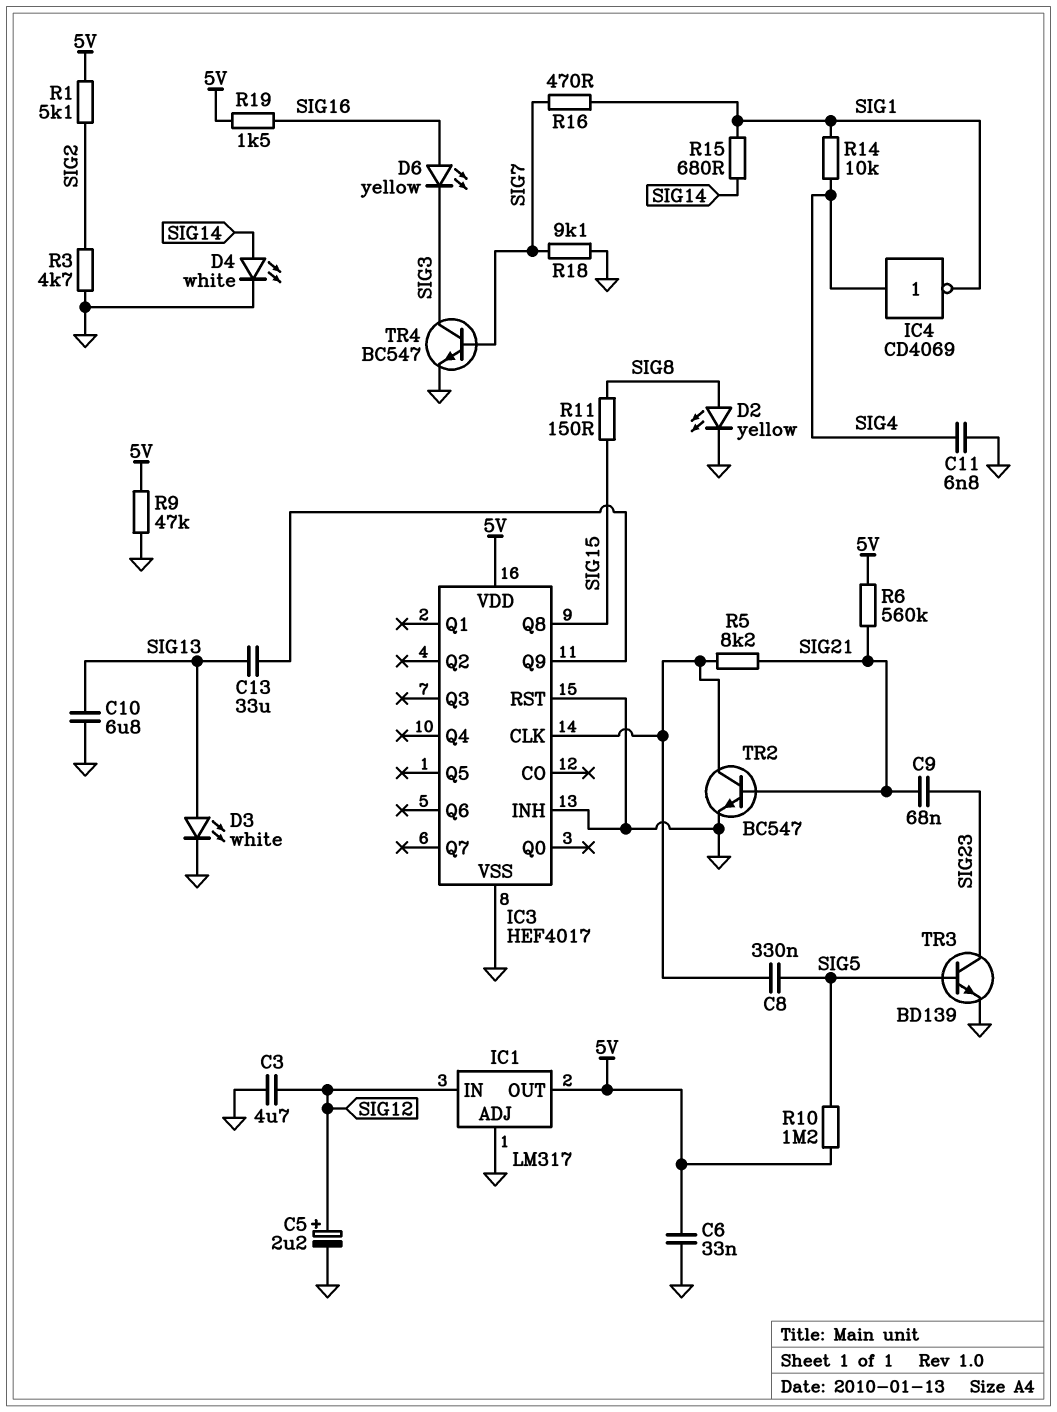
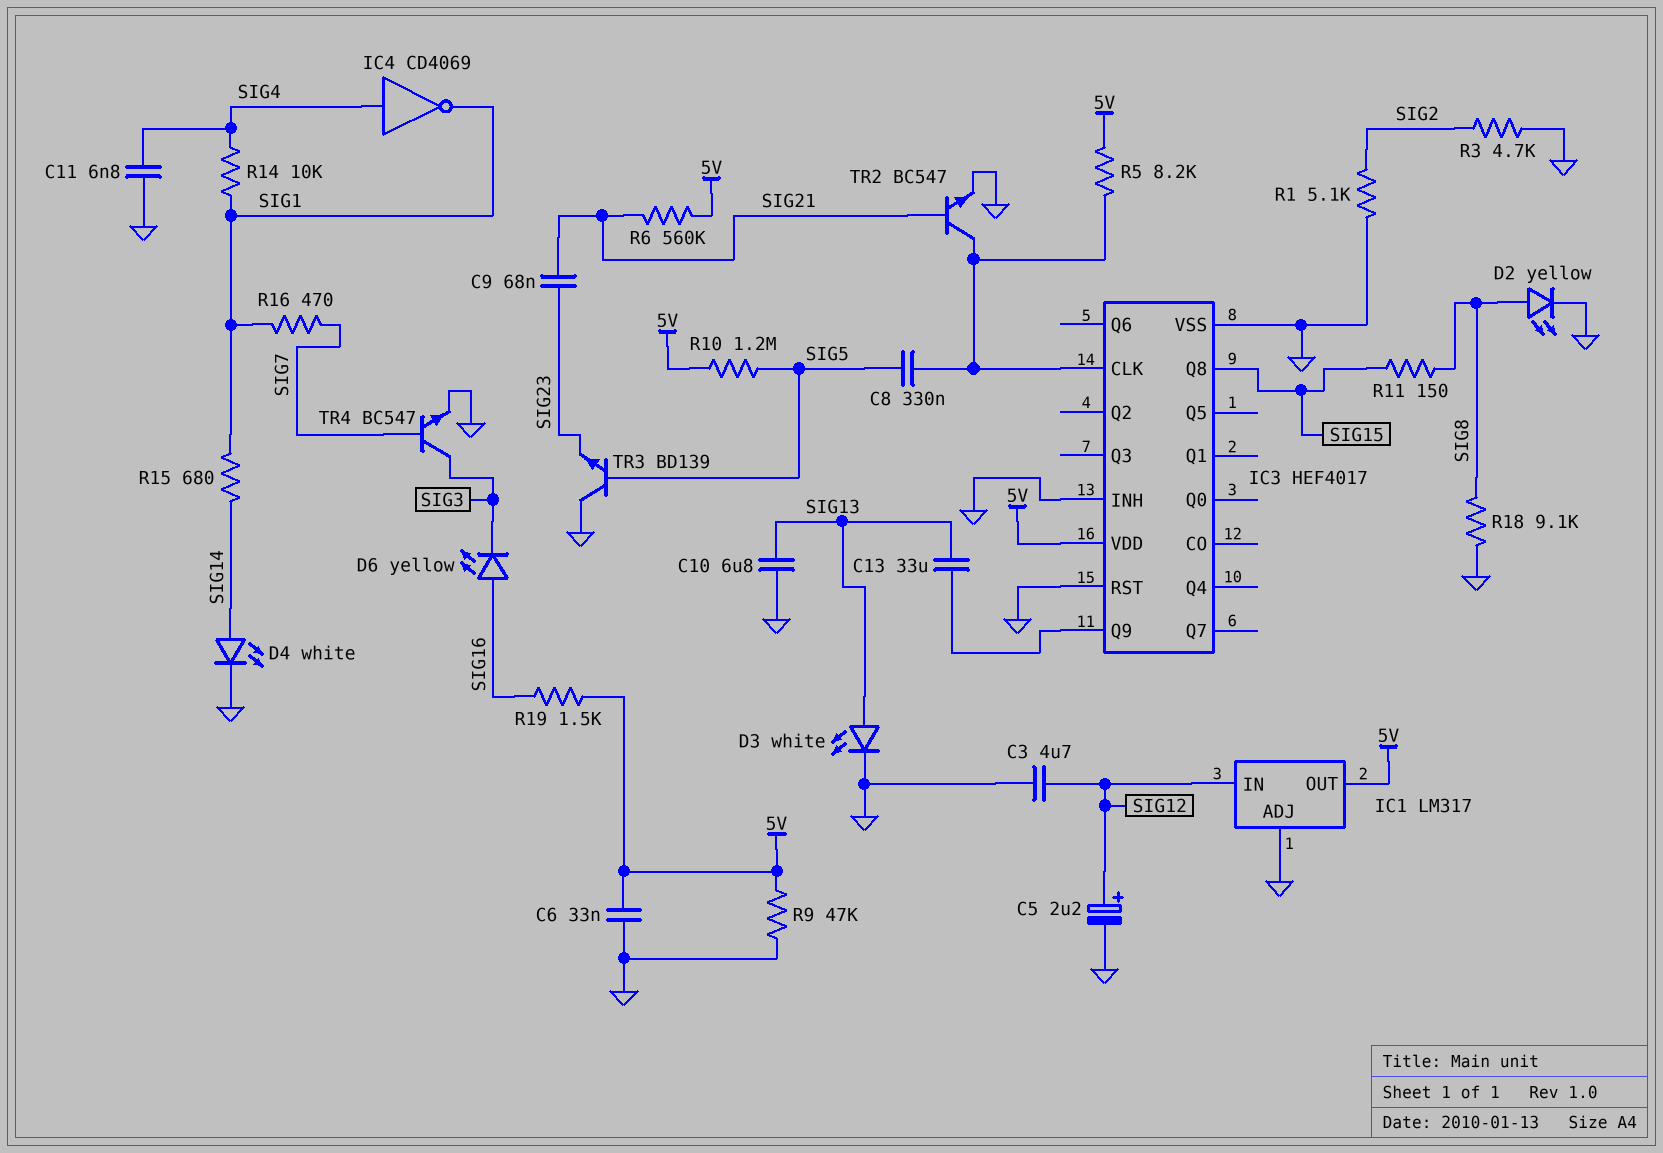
R1: 5.1k (5V, SIG2) -> 5.1k (GND, SIG2)
R5: 8.2k (IC3/CLK, SIG21) -> 8.2k (5V, IC3/CLK)
R18: 9.1k (GND, SIG7) -> 9.1k (GND, SIG8)
TR3: NPN BD139 (B SIG5, C SIG23, E GND) -> NPN BD139 (B SIG5, C GND, E SIG23)

